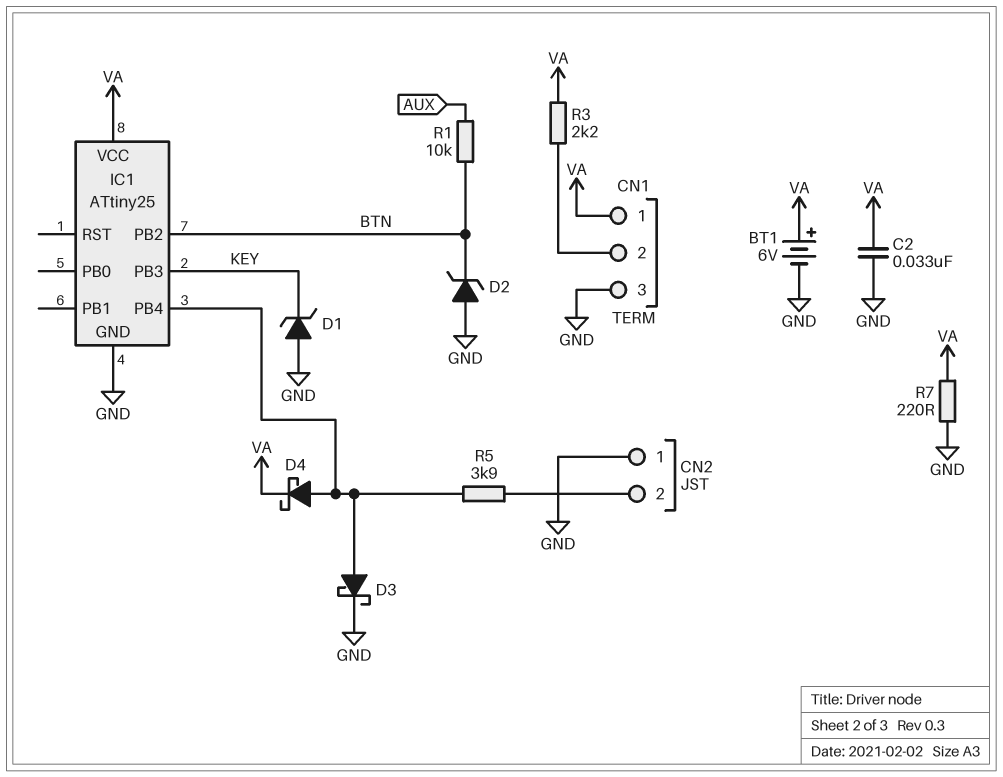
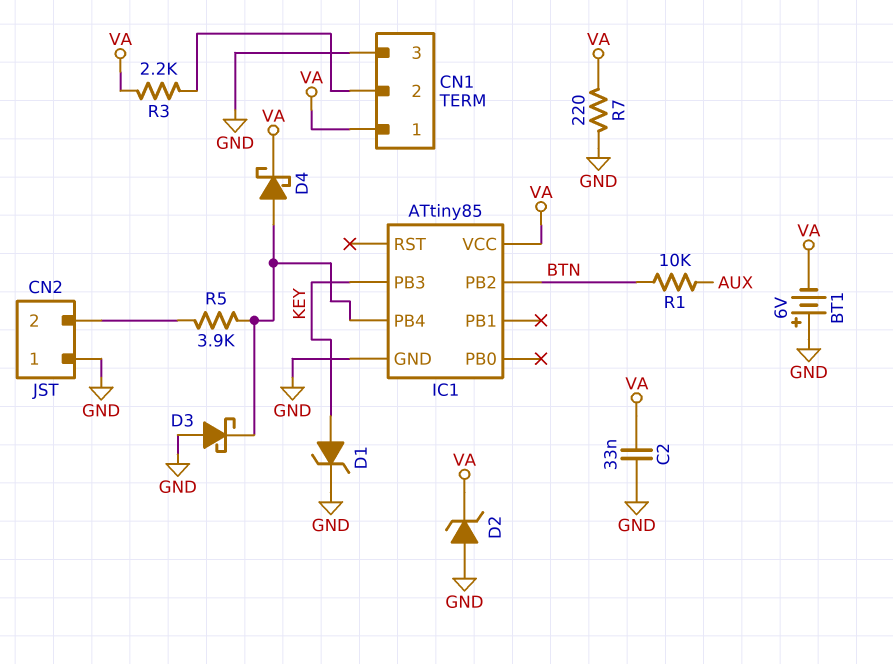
BT1: 6V (plus VA, minus GND) -> 6V (plus GND, minus VA)
D1: zener (A GND, K KEY) -> zener (A KEY, K GND)
D2: zener (A GND, K BTN) -> zener (A GND, K VA)
D3: schottky (A IC1/PB4, K GND) -> schottky (A GND, K IC1/PB4)
IC1: ATtiny25 -> ATtiny85

